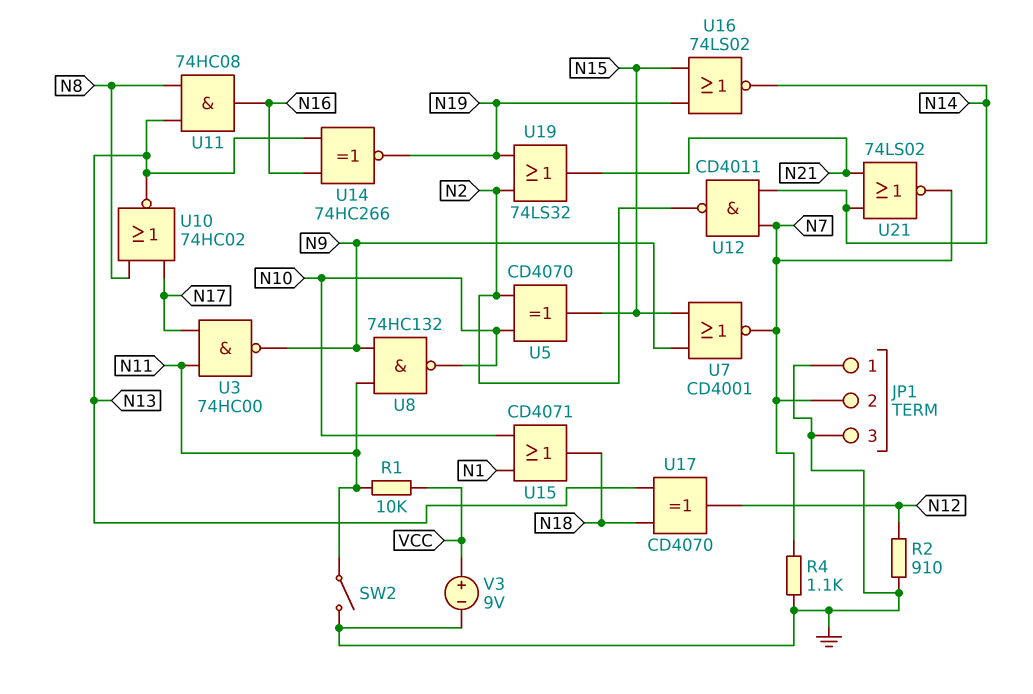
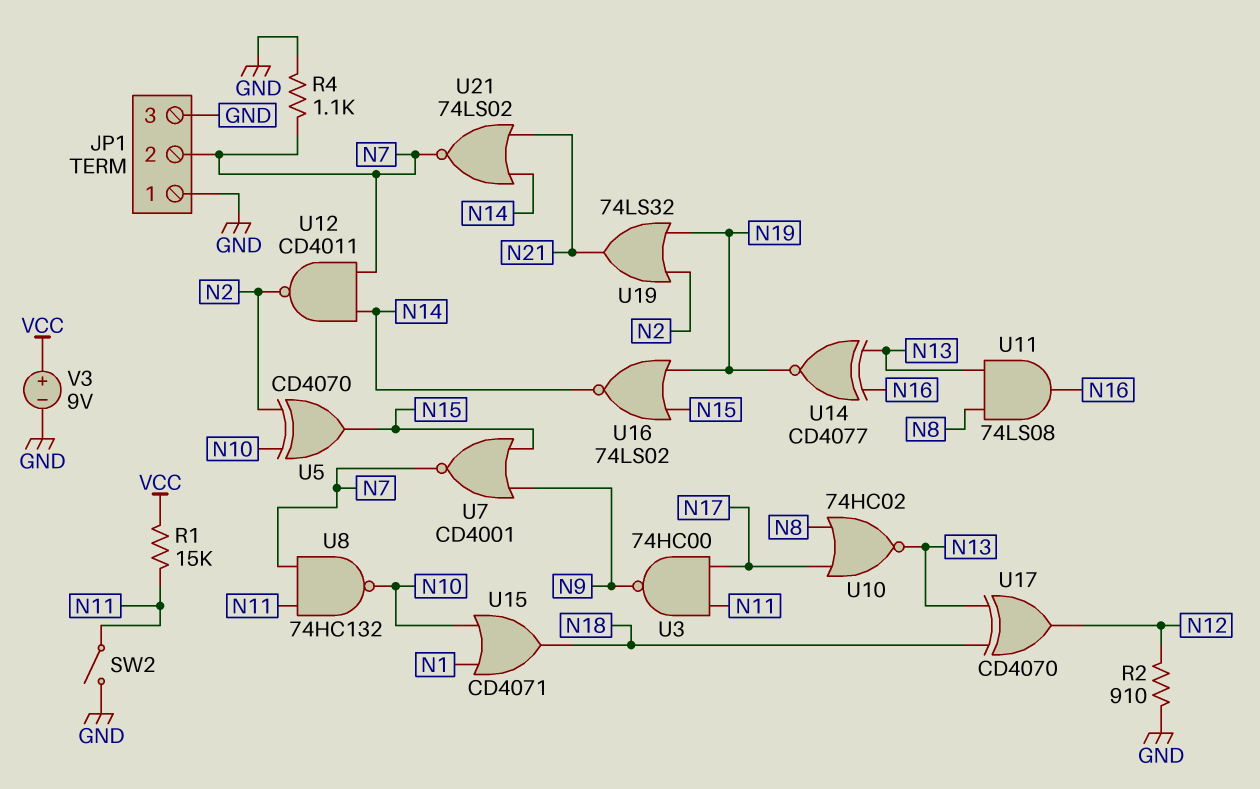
R1: 10k (N11, VCC) -> 15k (N11, VCC)
U8: NAND 74HC132 (in N9, in N11, out N10) -> NAND 74HC132 (in N7, in N11, out N10)
U11: AND 74HC08 (in N8, in N13, out N16) -> AND 74LS08 (in N8, in N13, out N16)
U14: XNOR 74HC266 (in N13, in N16, out N19) -> XNOR CD4077 (in N13, in N16, out N19)

